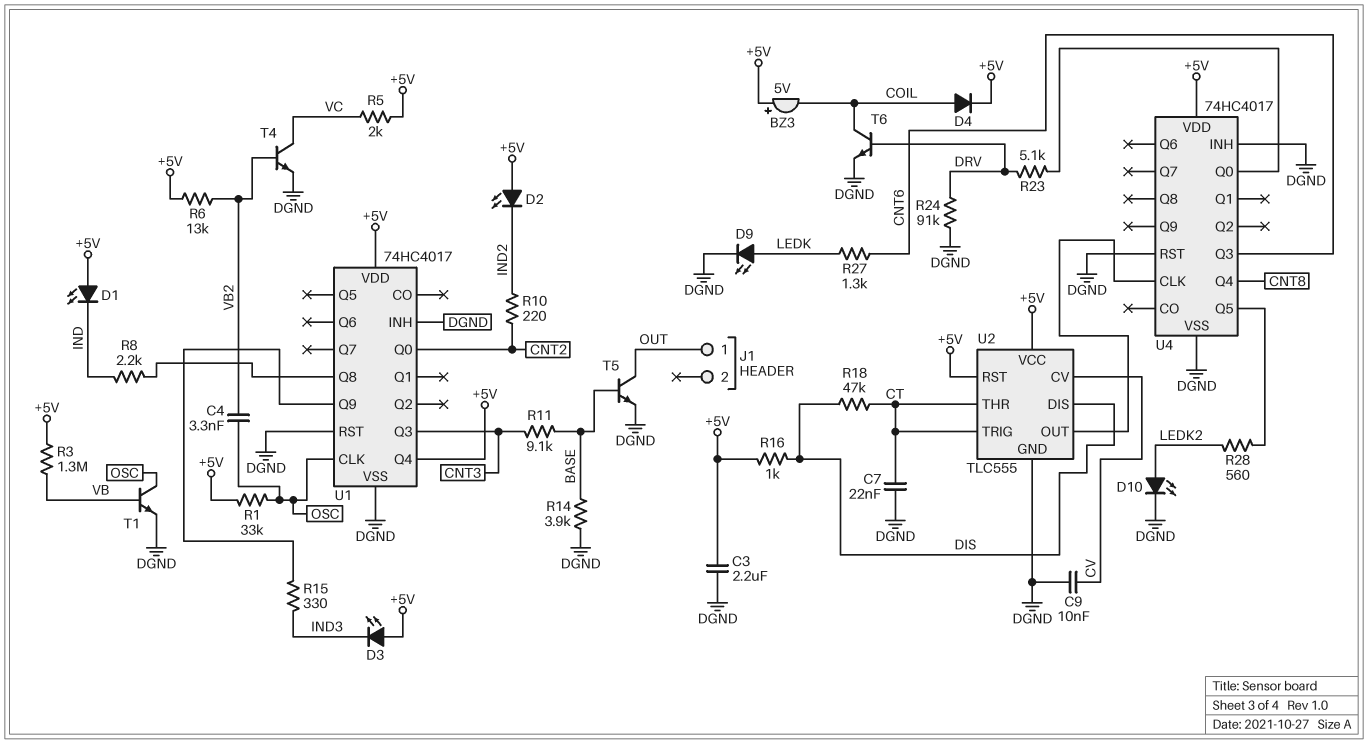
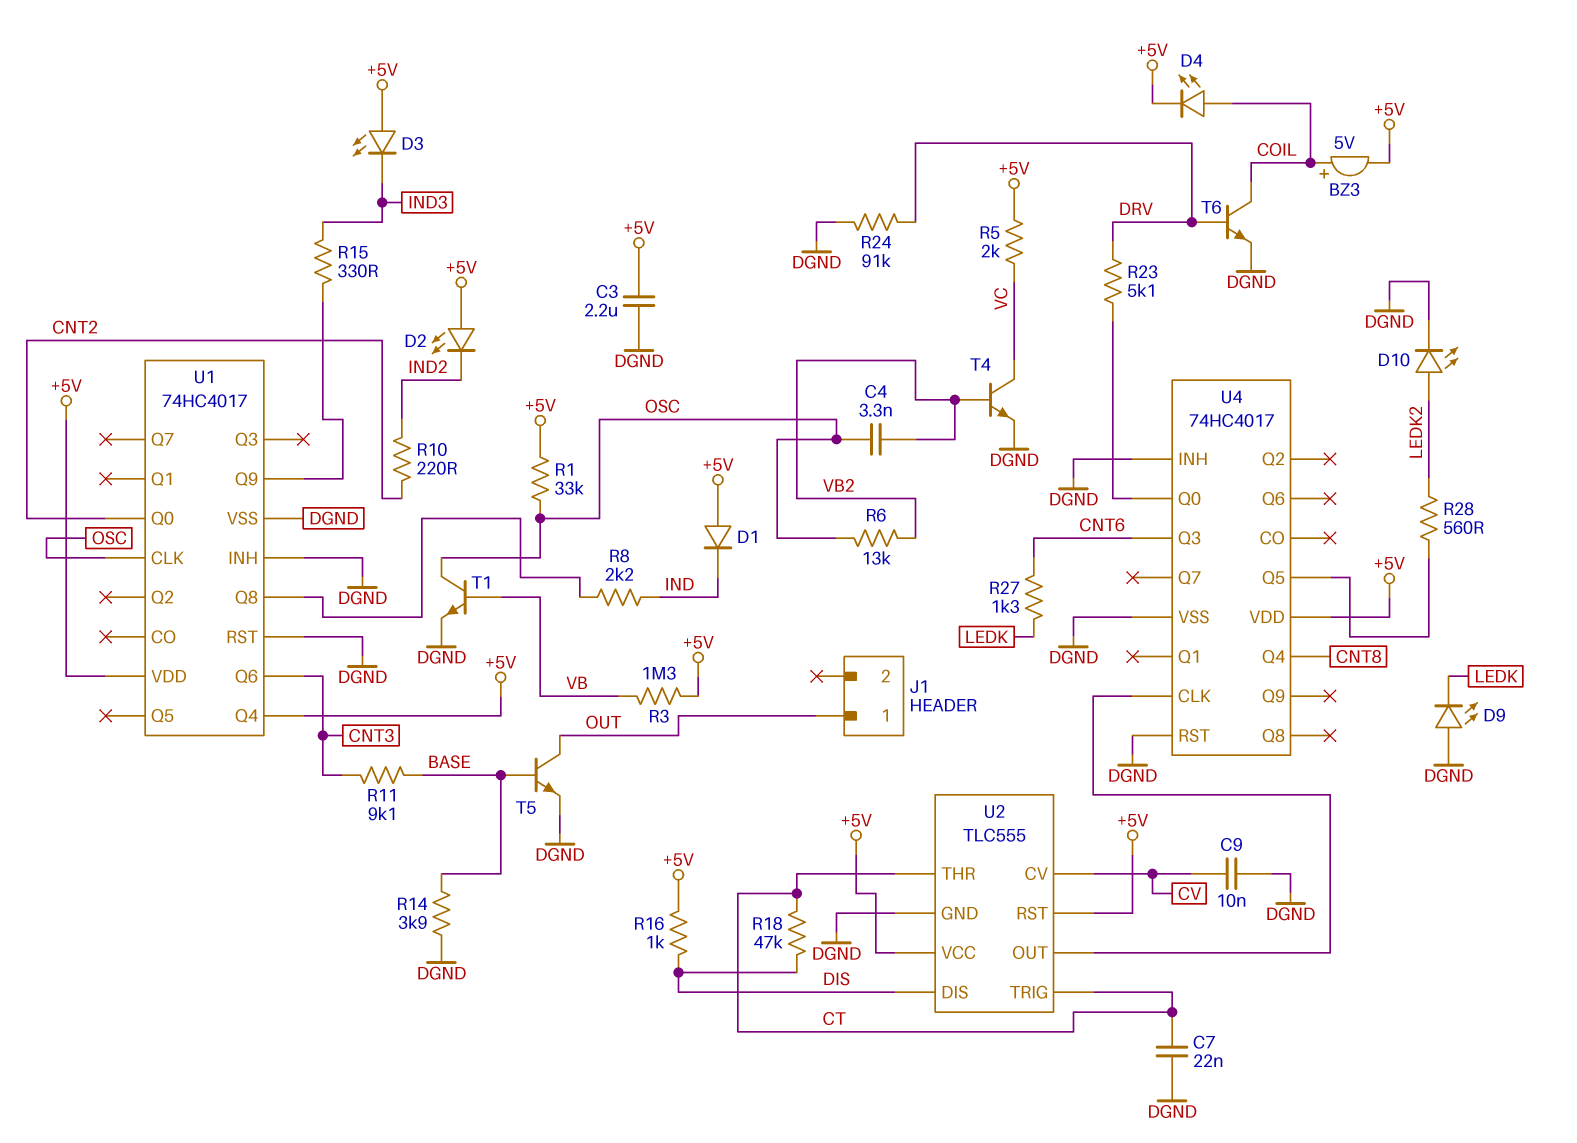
BZ3: buzzer 5V (plus +5V, minus COIL) -> buzzer 5V (plus COIL, minus +5V)
D1: LED (A +5V, K IND) -> diode (A +5V, K IND)
D4: diode (A COIL, K +5V) -> LED (A COIL, K +5V)
D9: LED (A LEDK, K DGND) -> LED (A DGND, K LEDK)
R6: 13k (+5V, VB2) -> 13k (OSC, VB2)
U1 pin Q3: CNT3 -> none
U1 pin Q6: none -> CNT3

